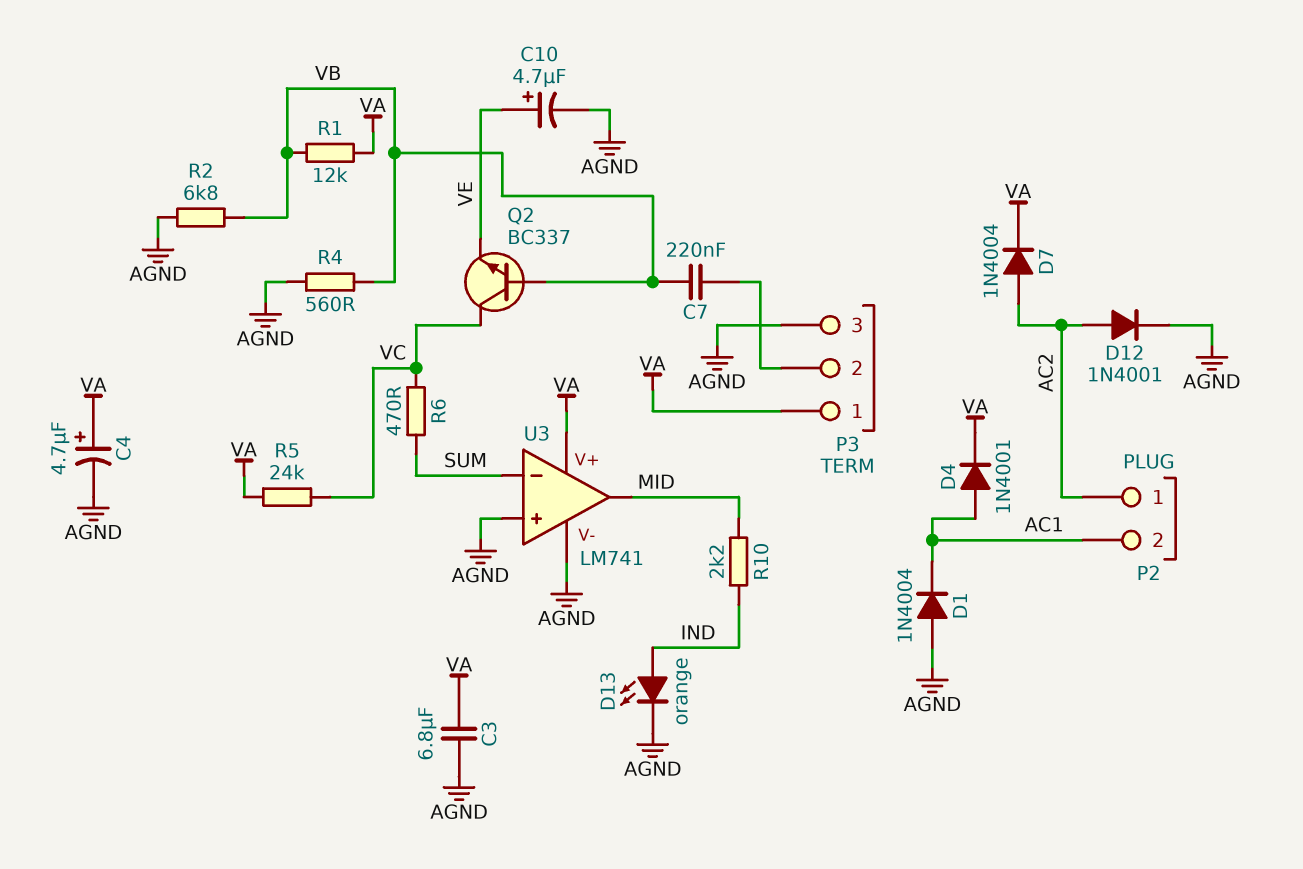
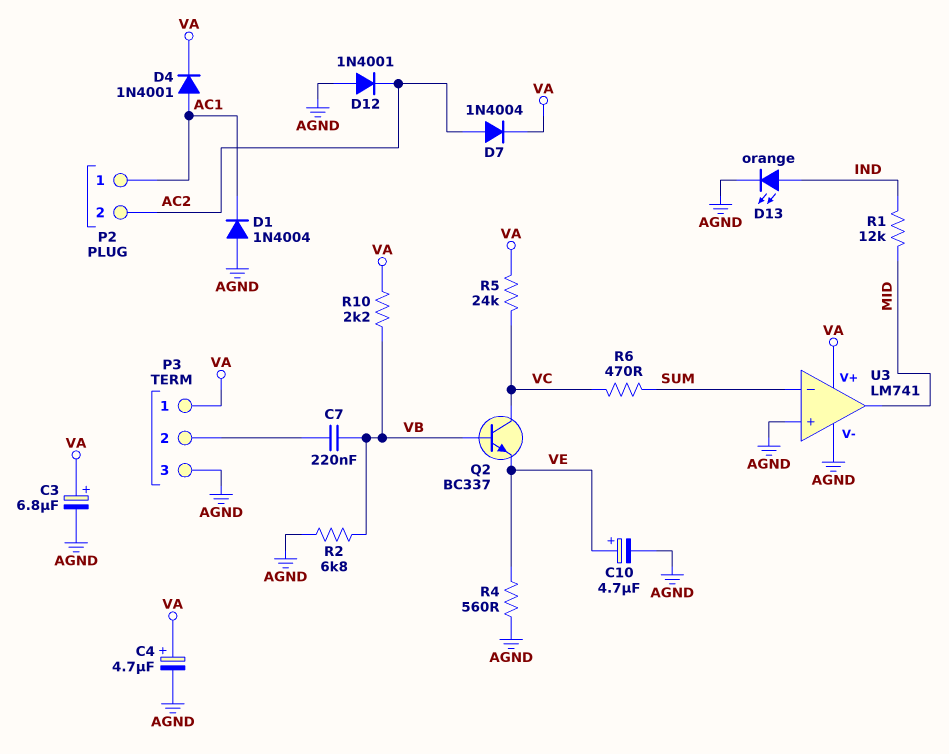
C3: 6.8uF (AGND, VA) -> 6.8uF (plus VA, minus AGND)
D12: diode 1N4001 (A AC2, K AGND) -> diode 1N4001 (A AGND, K AC2)
P2 pin 1: AC2 -> AC1
P2 pin 2: AC1 -> AC2
R1: 12k (VA, VB) -> 12k (IND, MID)
R4: 560 (AGND, VB) -> 560 (AGND, VE)
R10: 2.2k (IND, MID) -> 2.2k (VA, VB)

